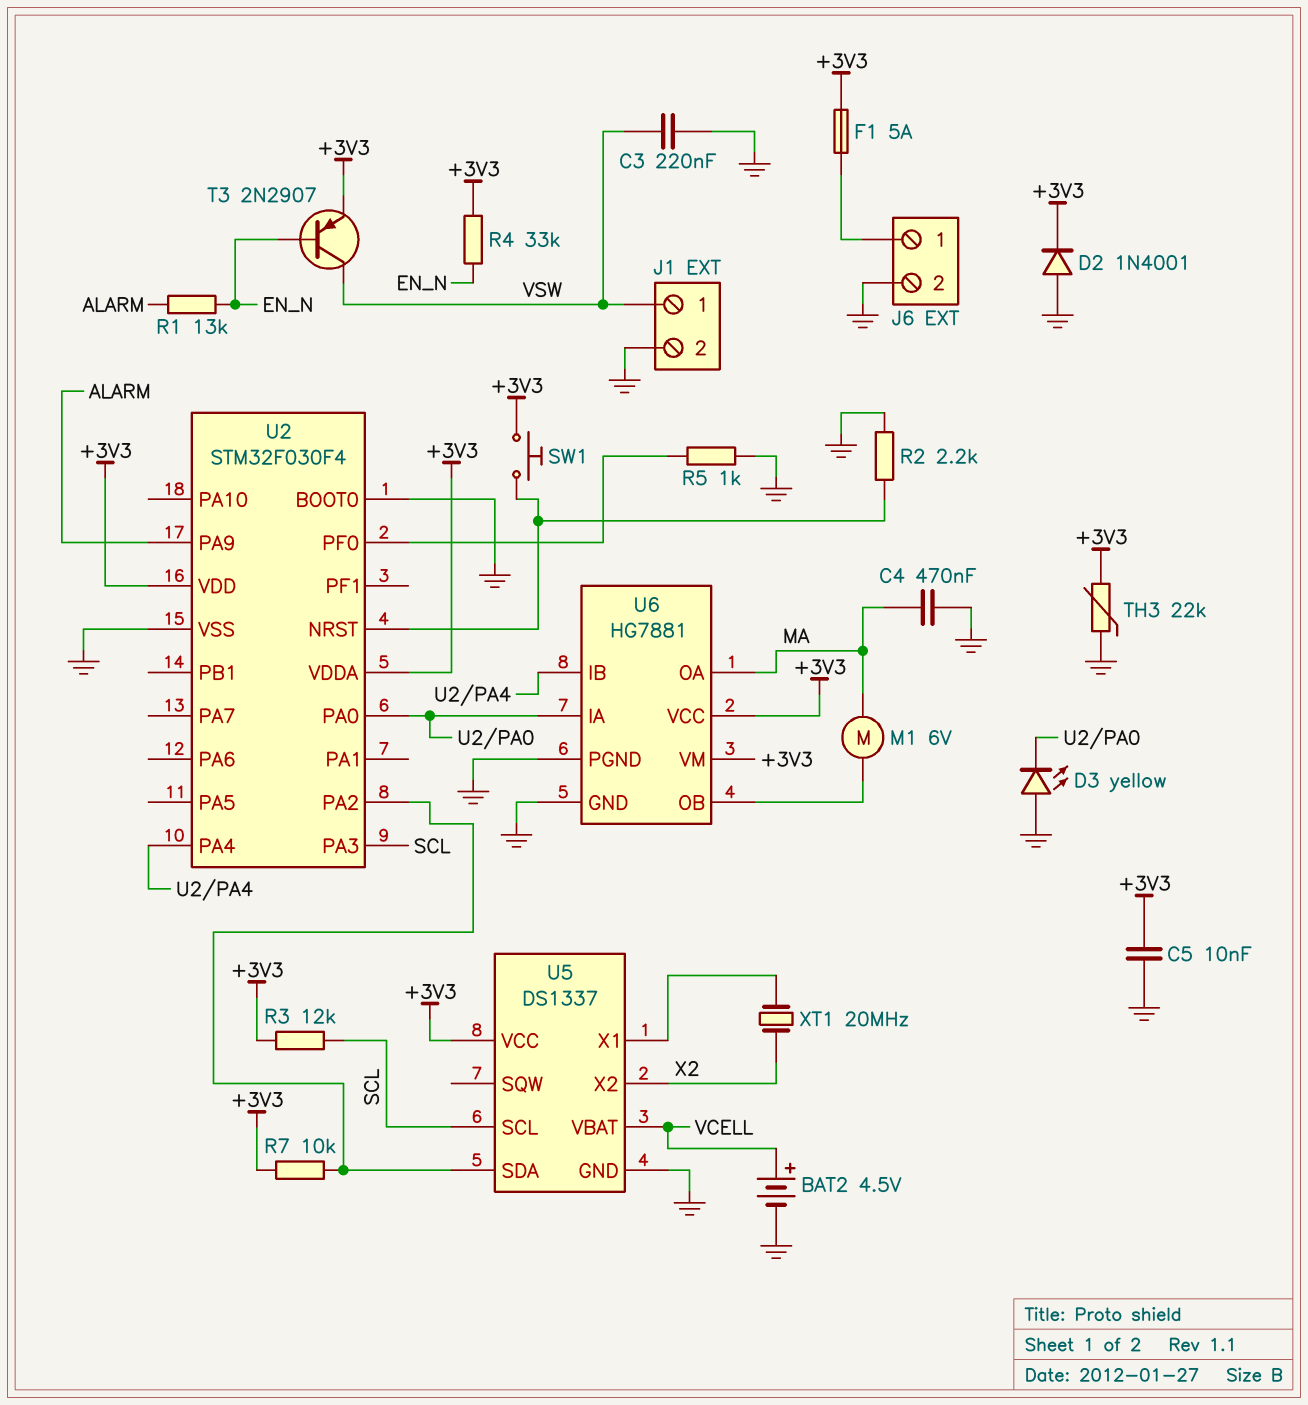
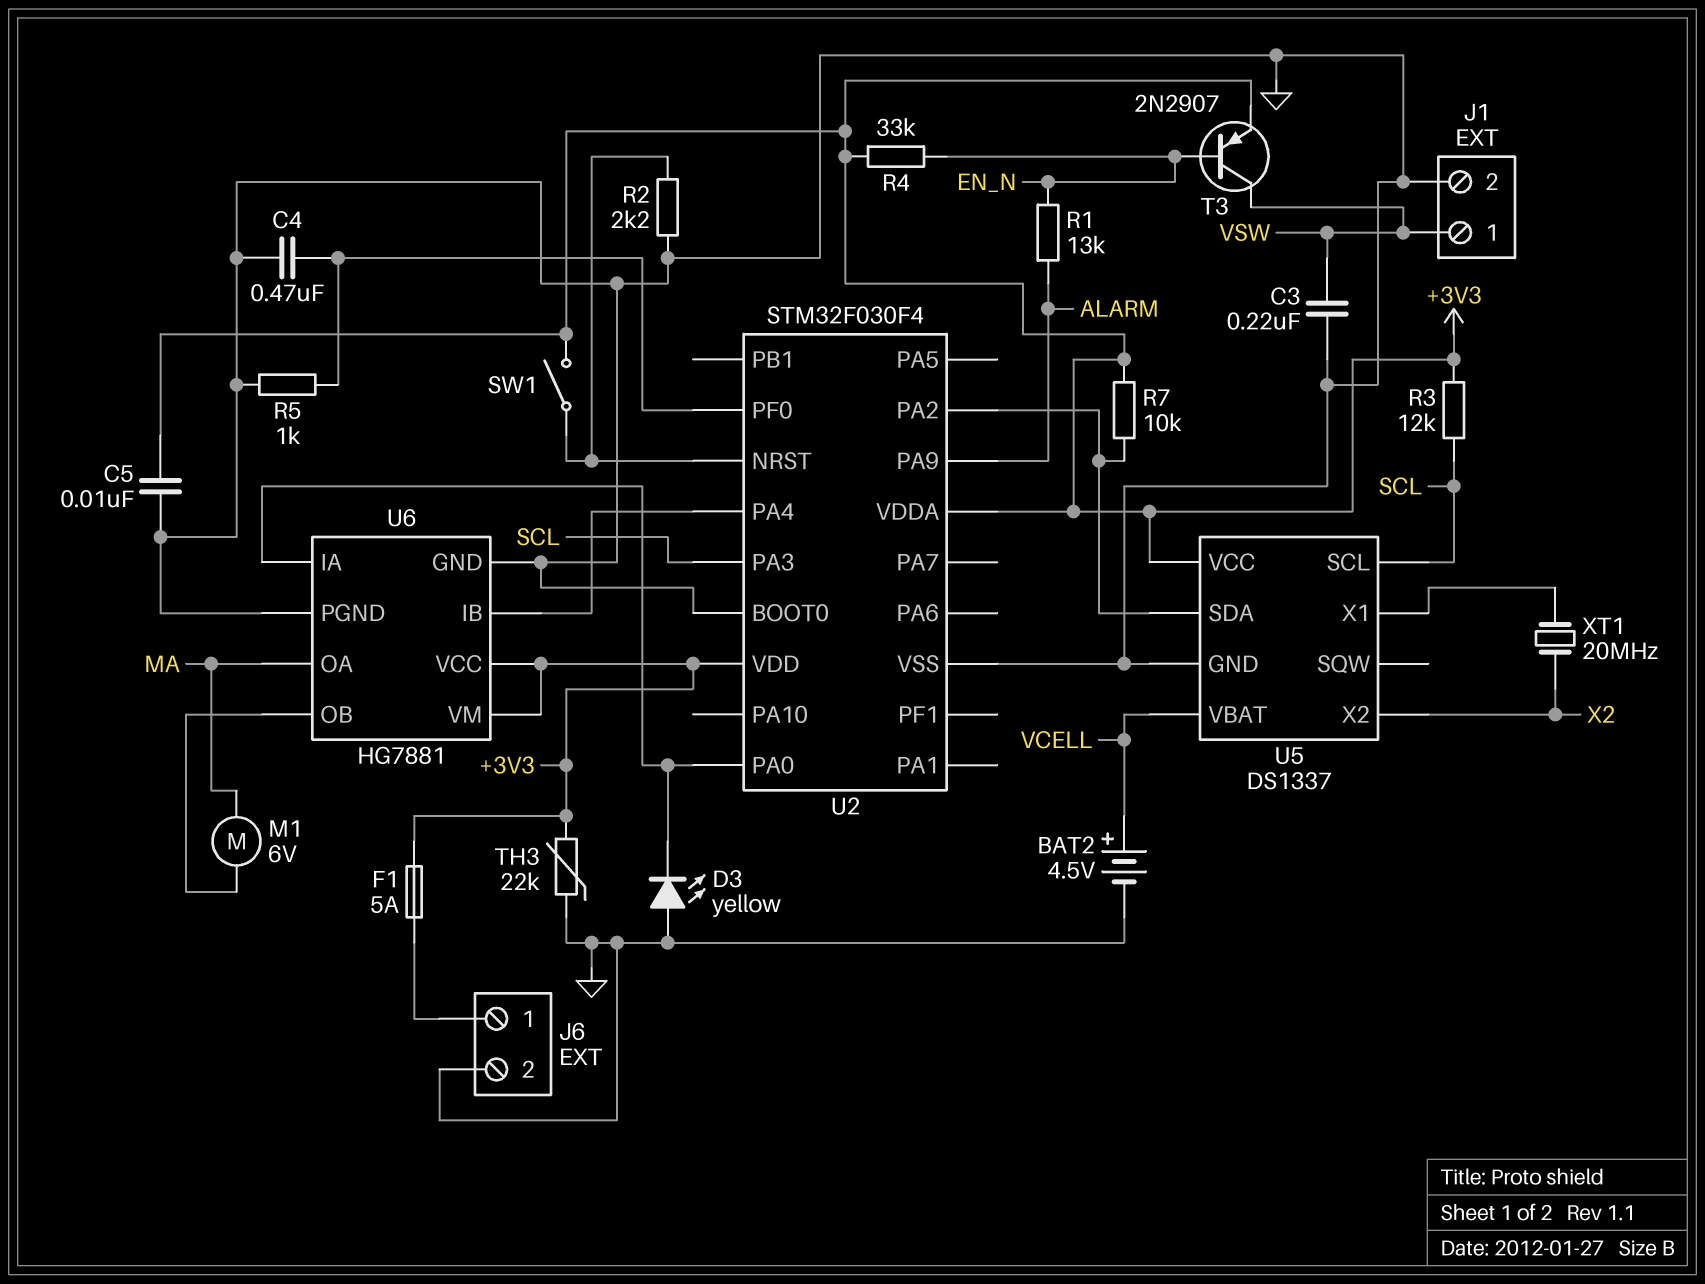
C4: 470nF (GND, MA) -> 470nF (GND, U2/PF0)
D2: diode 1N4001 (A GND, K +3V3) -> none
SW1: button (+3V3, U2/NRST) -> switch (+3V3, U2/NRST)

